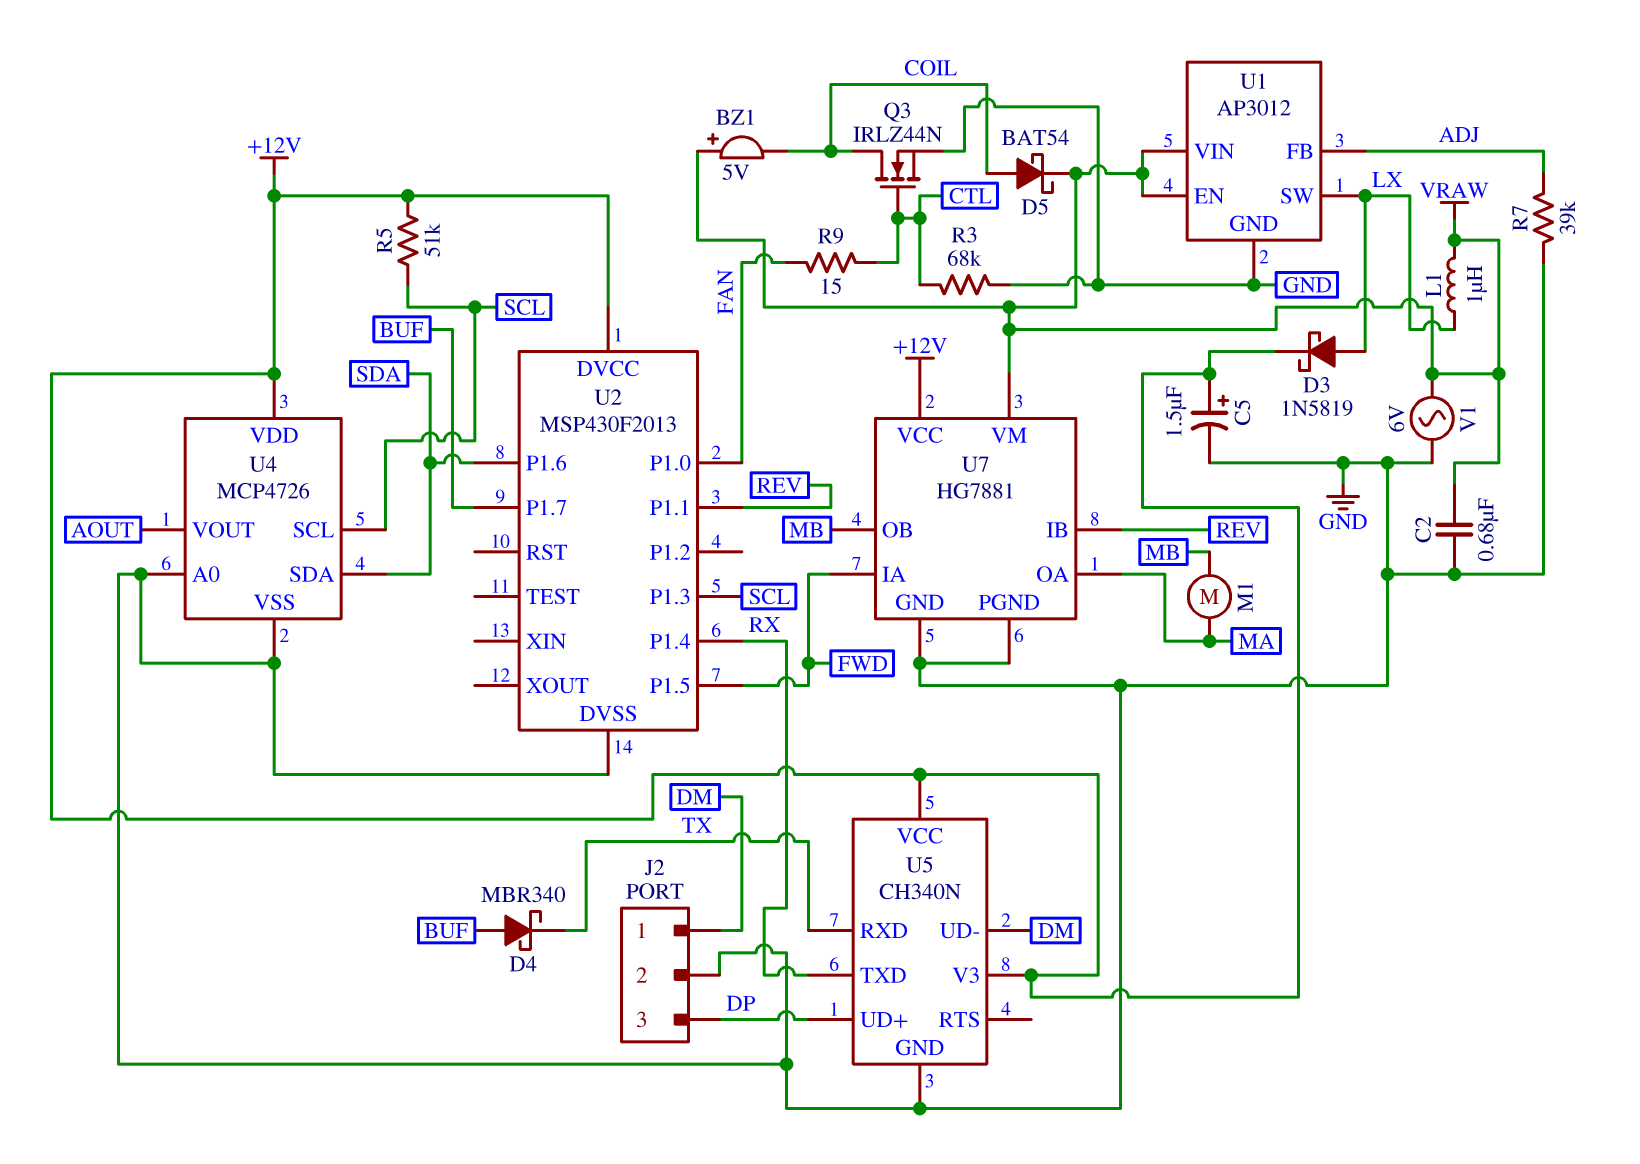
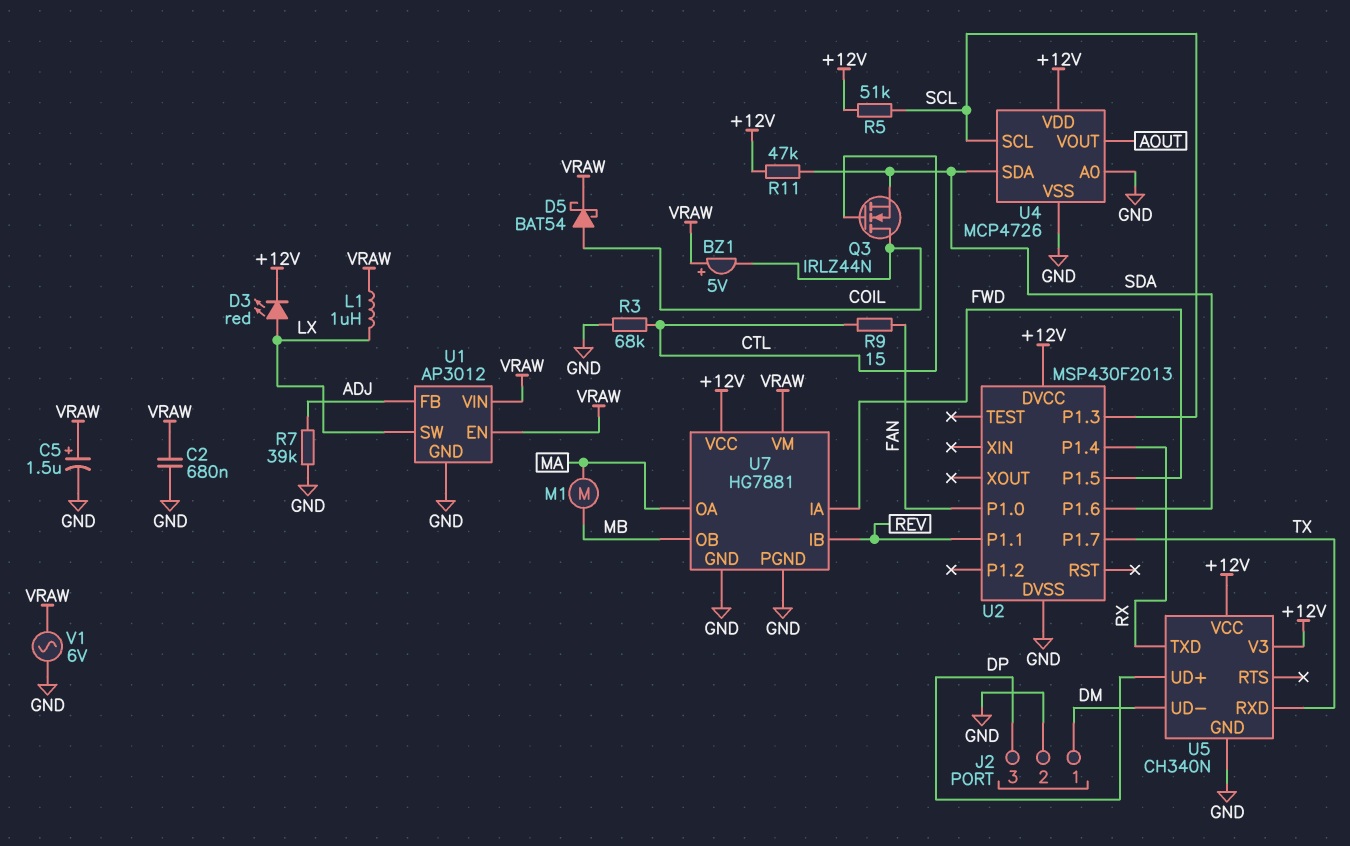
C5: 1.5uF (plus +12V, minus GND) -> 1.5uF (plus VRAW, minus GND)
D3: schottky 1N5819 (A LX, K +12V) -> LED red (A LX, K +12V)
D4: schottky MBR340 (A BUF, K TX) -> none
Q3: NMOS IRLZ44N (G CTL, D COIL, S GND) -> NMOS IRLZ44N (G CTL, D COIL, S SDA)
R11: none -> 47k (+12V, SDA)
U2 pin P1.7: BUF -> TX

